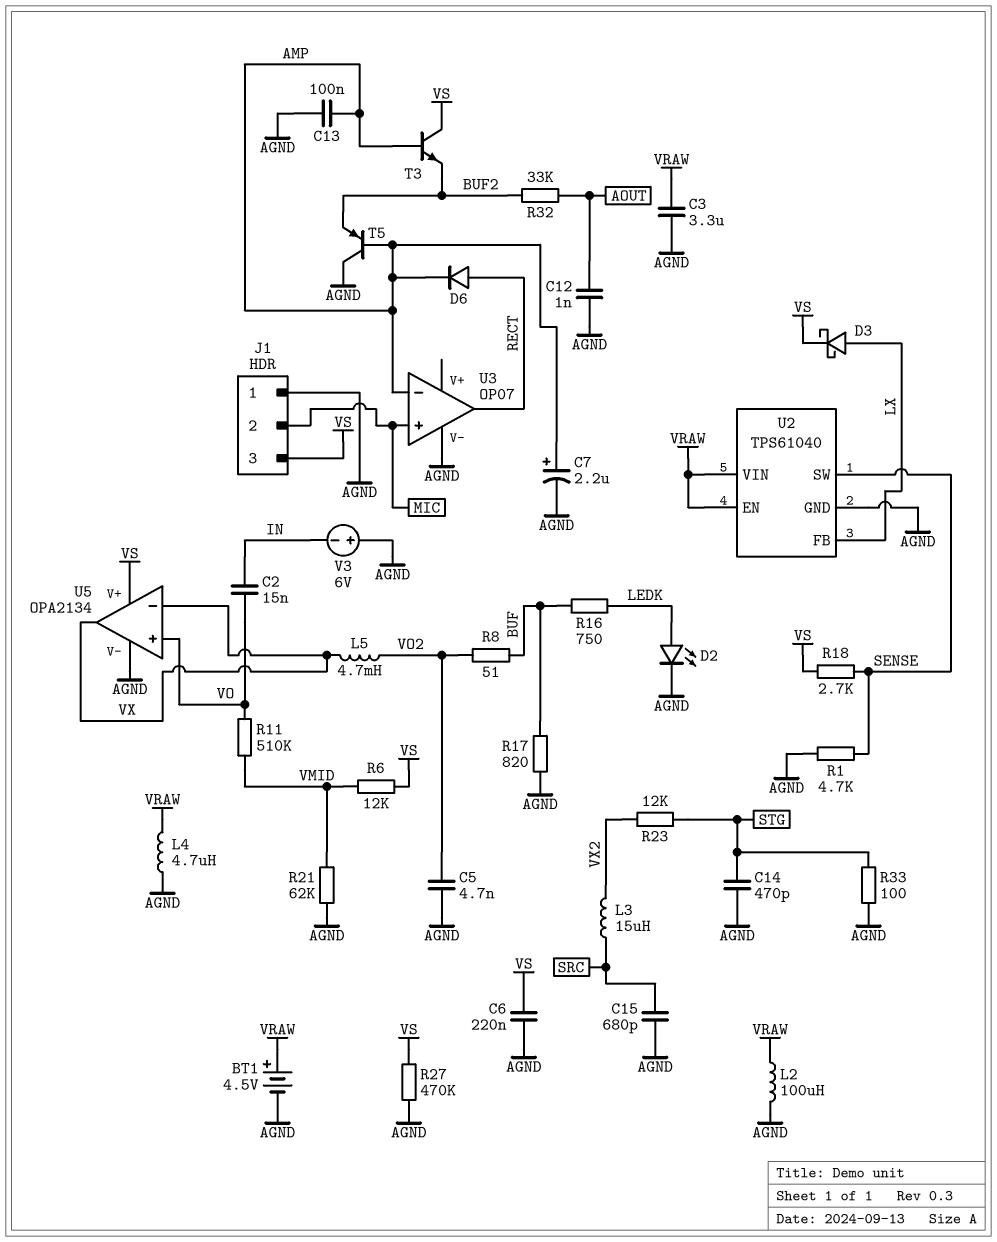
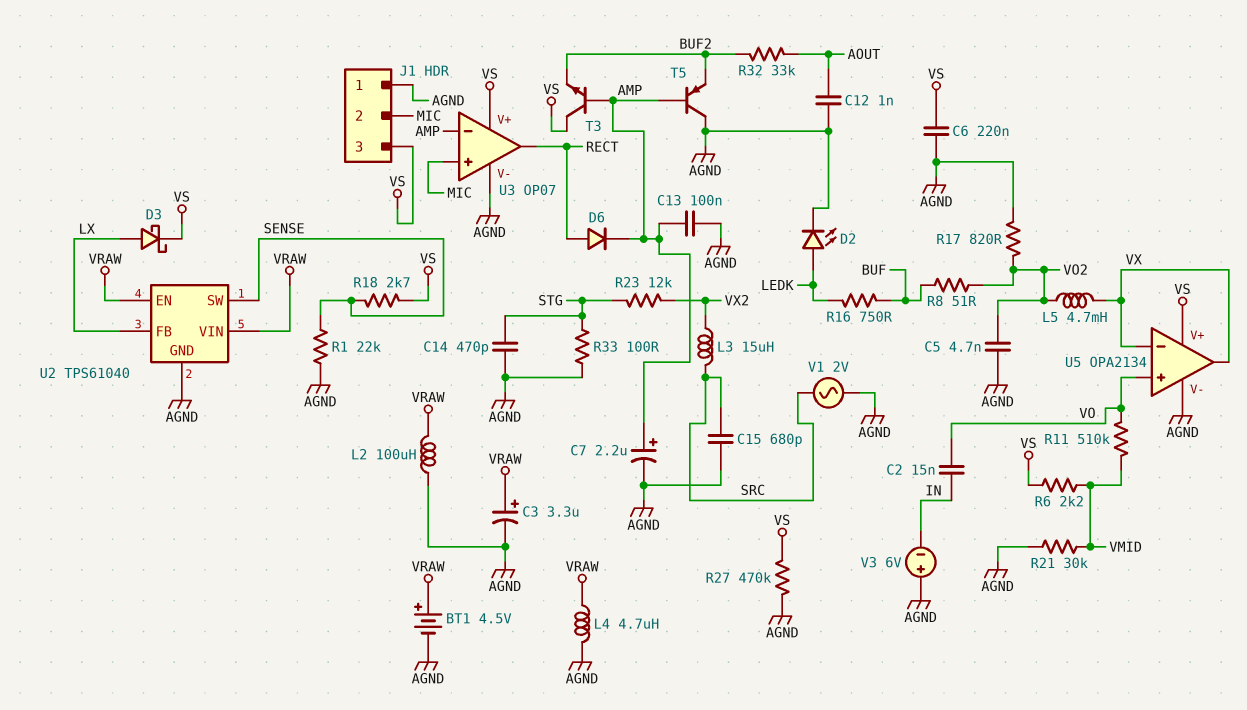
C3: 3.3uF (AGND, VRAW) -> 3.3uF (plus VRAW, minus AGND)
R1: 4.7k (AGND, SENSE) -> 22k (AGND, SENSE)
R6: 12k (VMID, VS) -> 2.2k (VMID, VS)
R17: 820 (AGND, BUF) -> 820 (AGND, VO2)
R21: 62k (AGND, VMID) -> 30k (AGND, VMID)
U3 pin V+: none -> VS
V1: none -> AC 2V (AGND, SRC)

